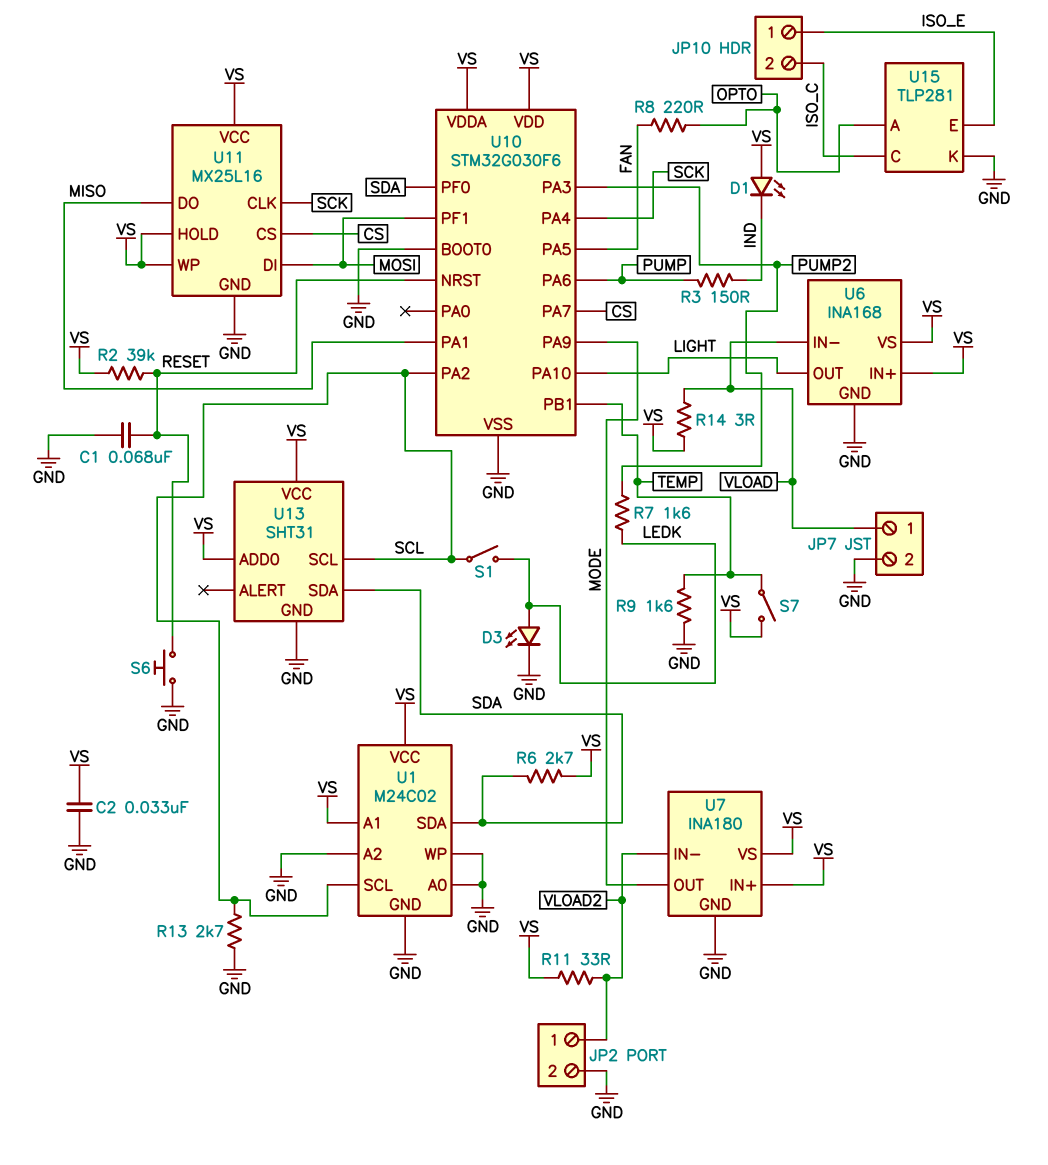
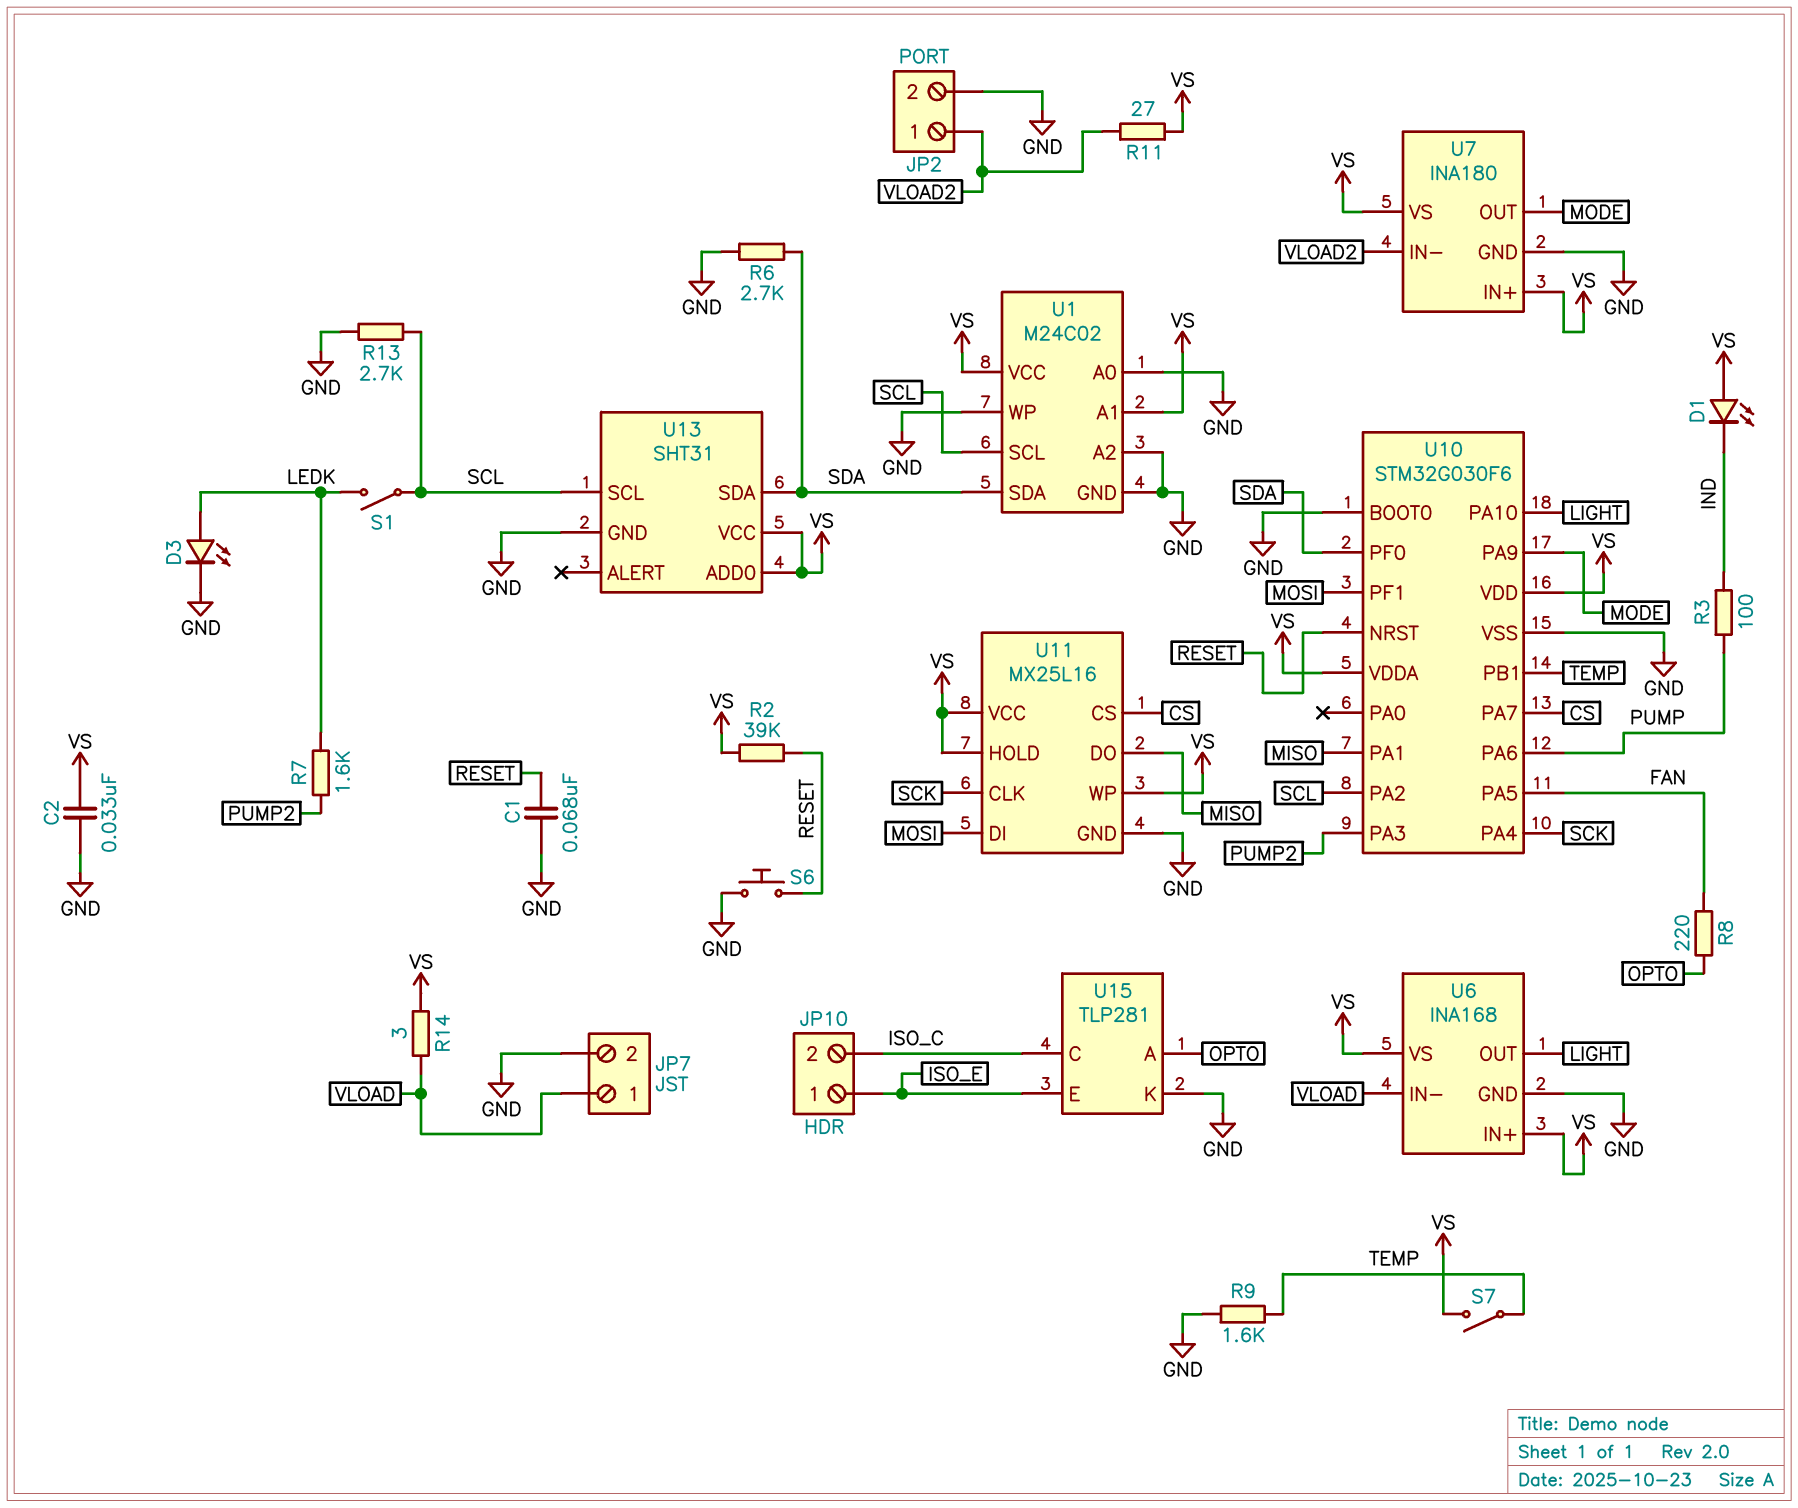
R3: 150 (IND, PUMP) -> 100 (IND, PUMP)
R6: 2.7k (SDA, VS) -> 2.7k (GND, SDA)
R11: 33 (VLOAD2, VS) -> 27 (VLOAD2, VS)

